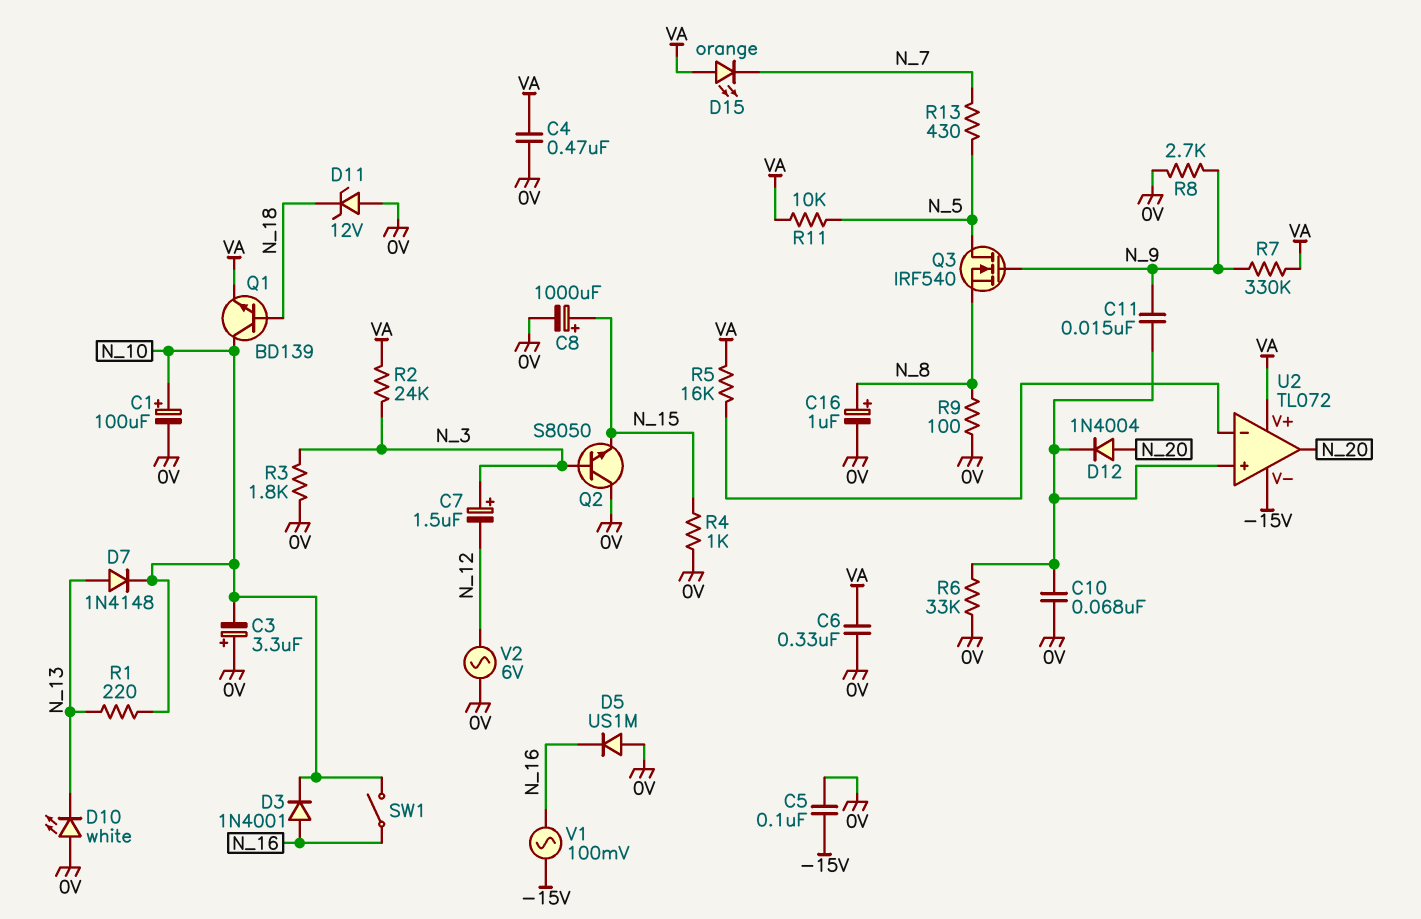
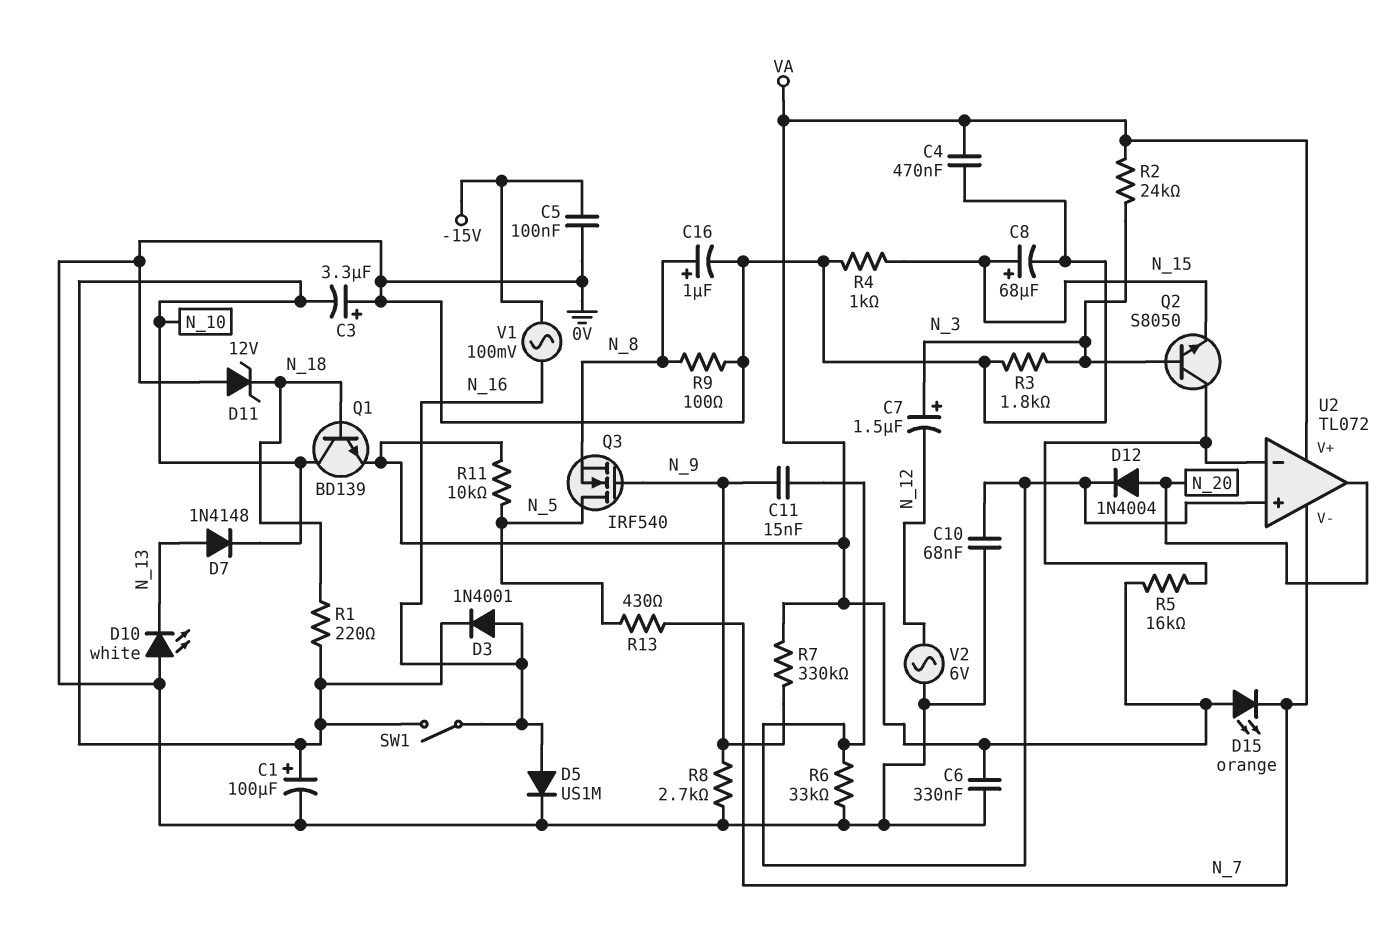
C8: 1000uF (plus N_15, minus 0V) -> 68uF (plus N_15, minus 0V)
D5: diode US1M (A 0V, K N_16) -> diode US1M (A N_16, K 0V)
Q2: NPN S8050 (B N_3, C 0V, E N_15) -> NPN S8050 (B N_3, C U2/in-, E N_15)
R1: 220 (N_10, N_13) -> 220 (N_10, N_18)
U2 pin V-: -15V -> N_7

